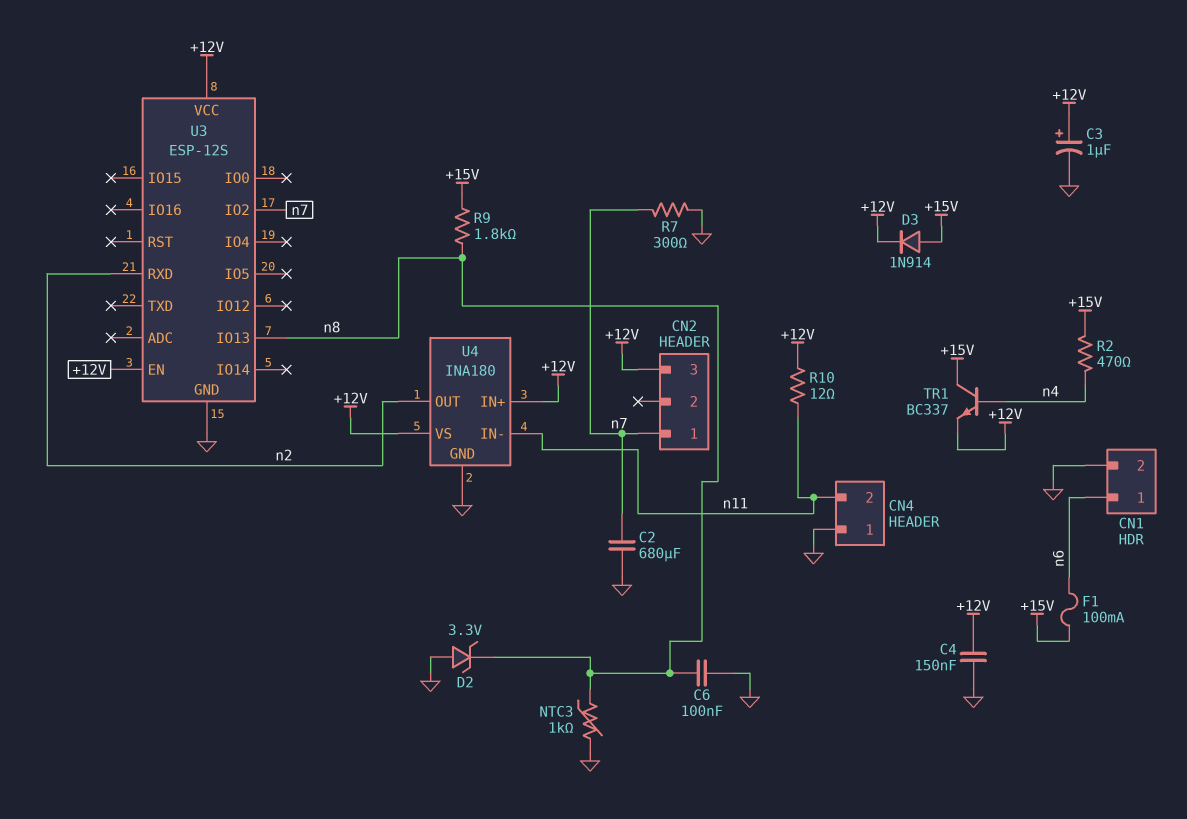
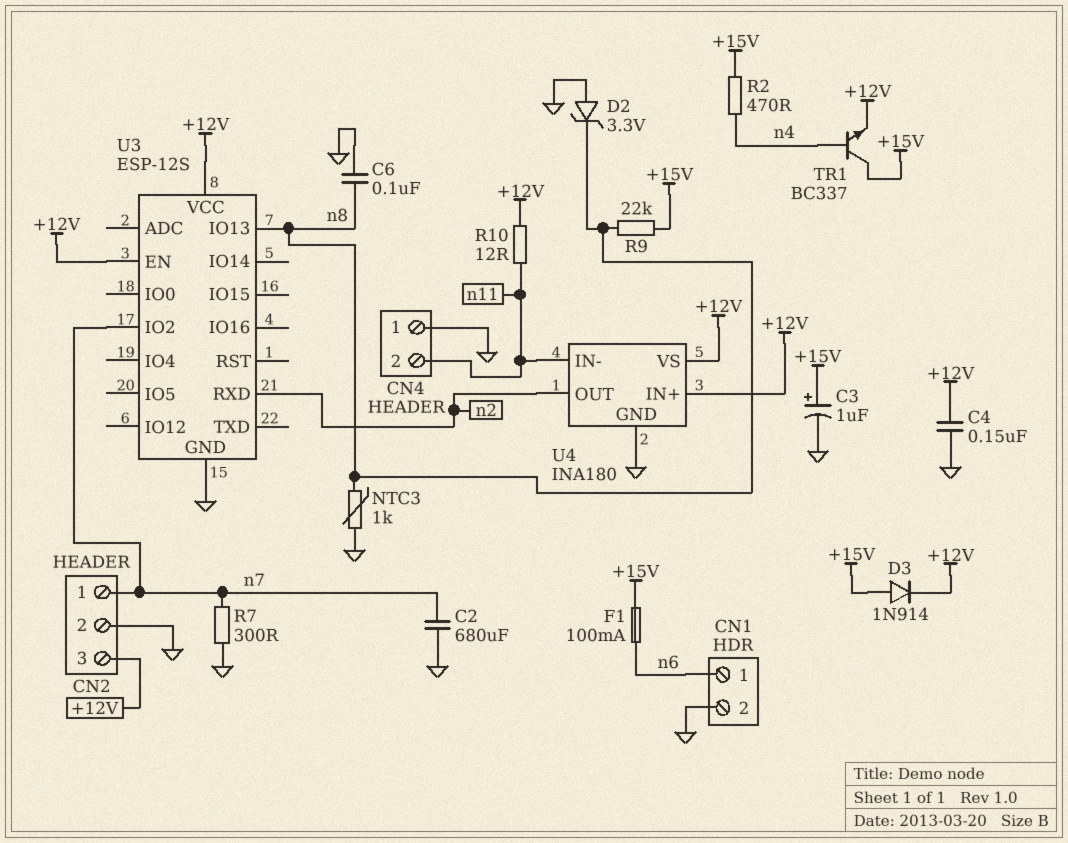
C3: 1uF (plus +12V, minus GND) -> 1uF (plus +15V, minus GND)
CN2 pin 2: none -> GND
R9: 1.8k (+15V, n8) -> 22k (+15V, n8)

